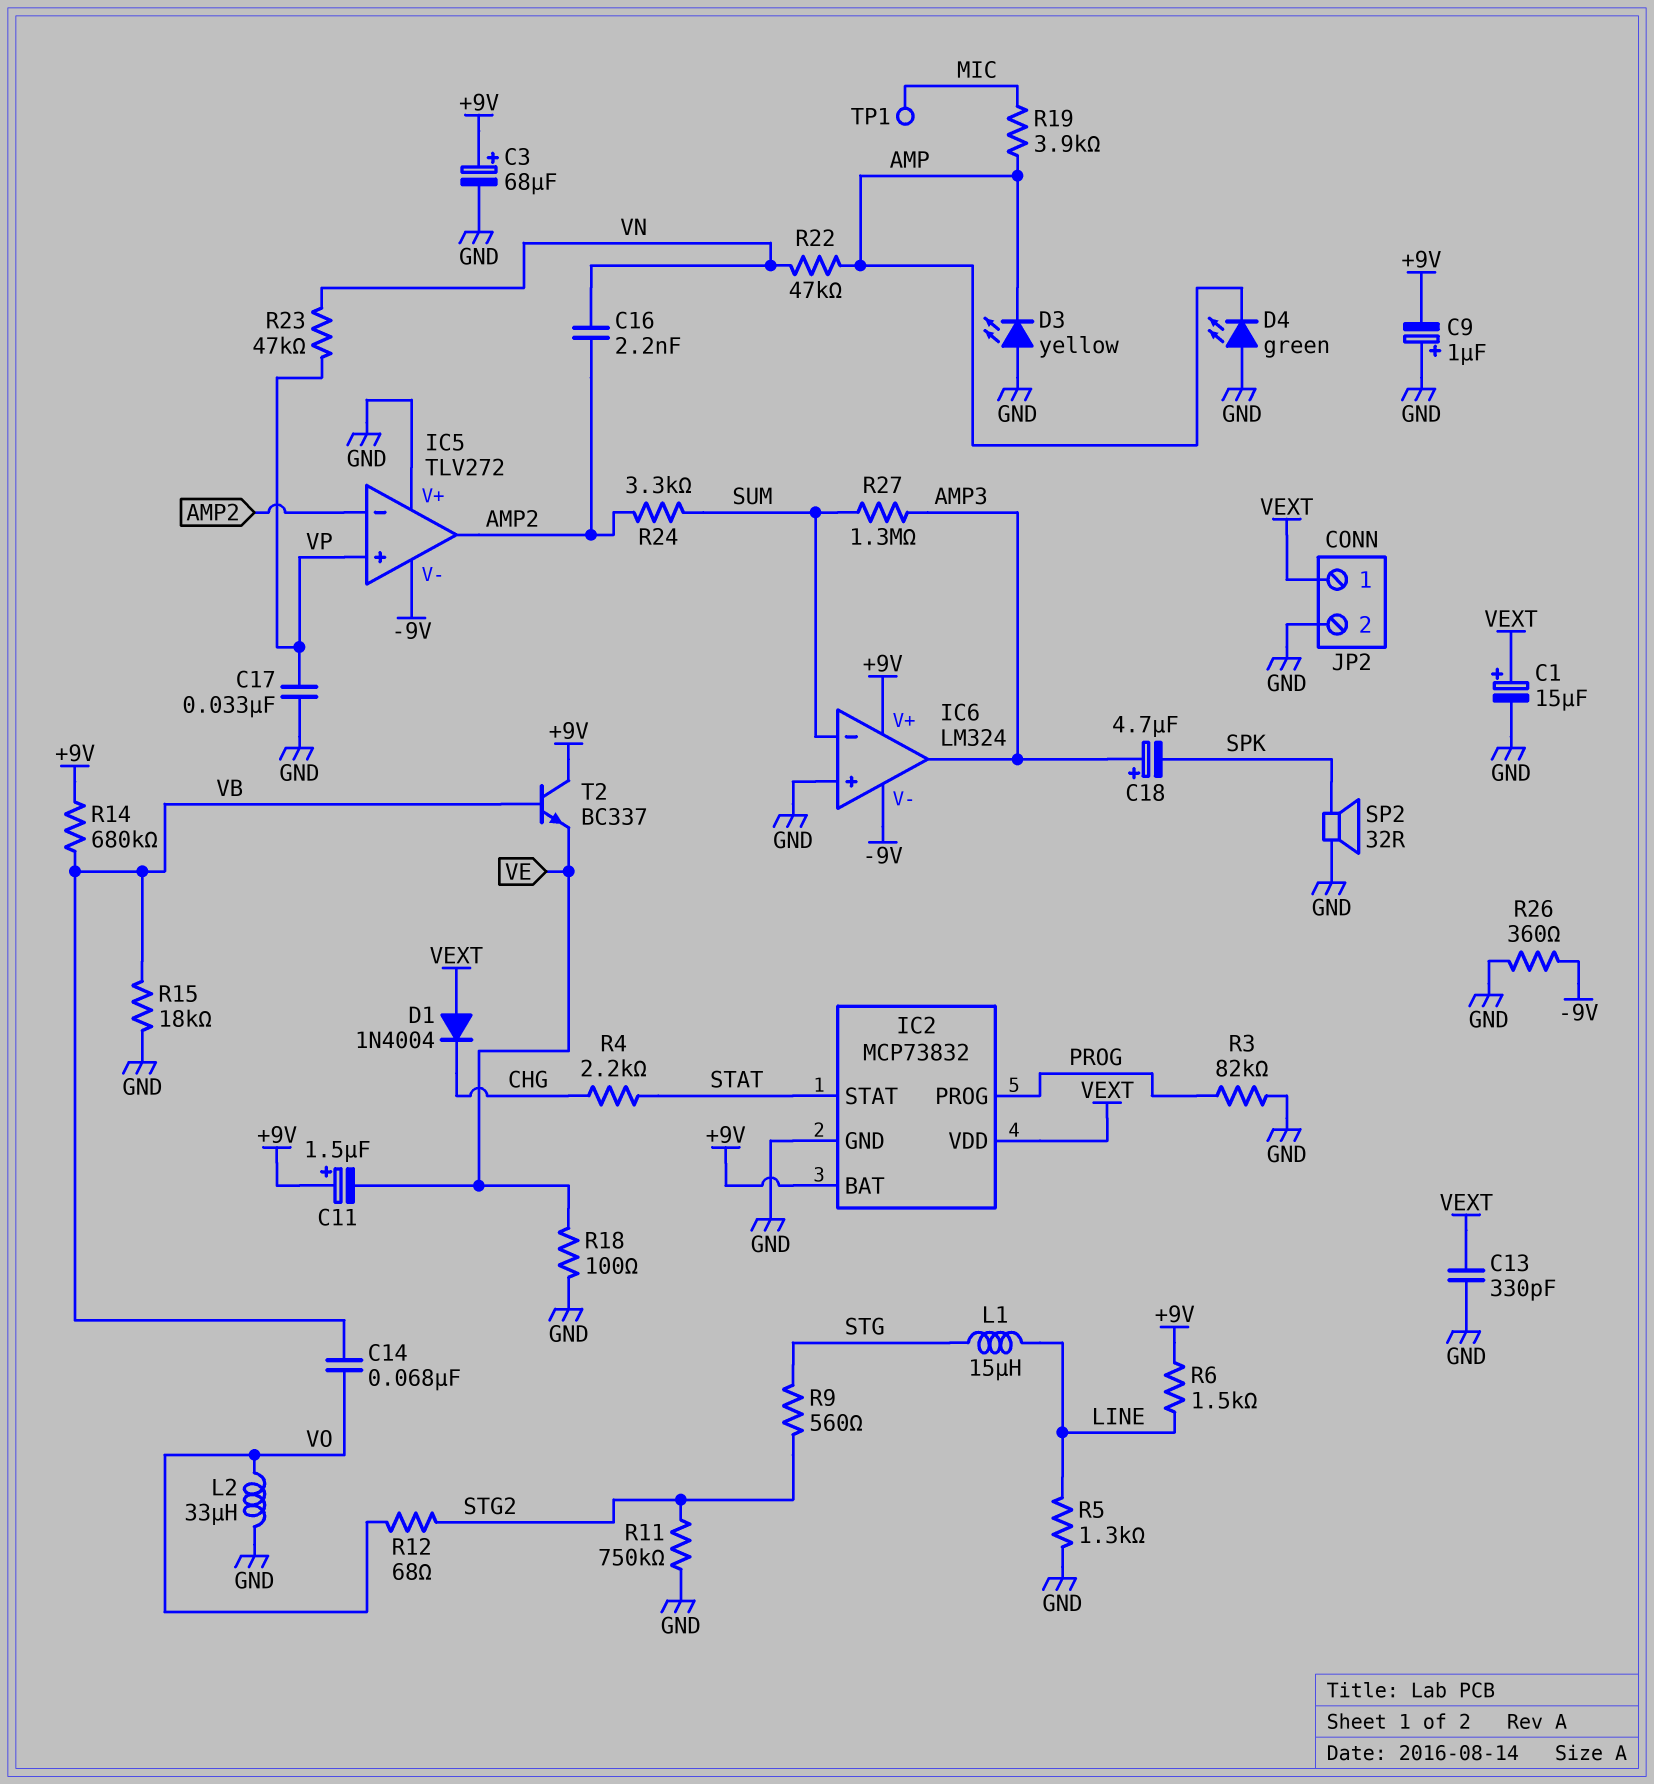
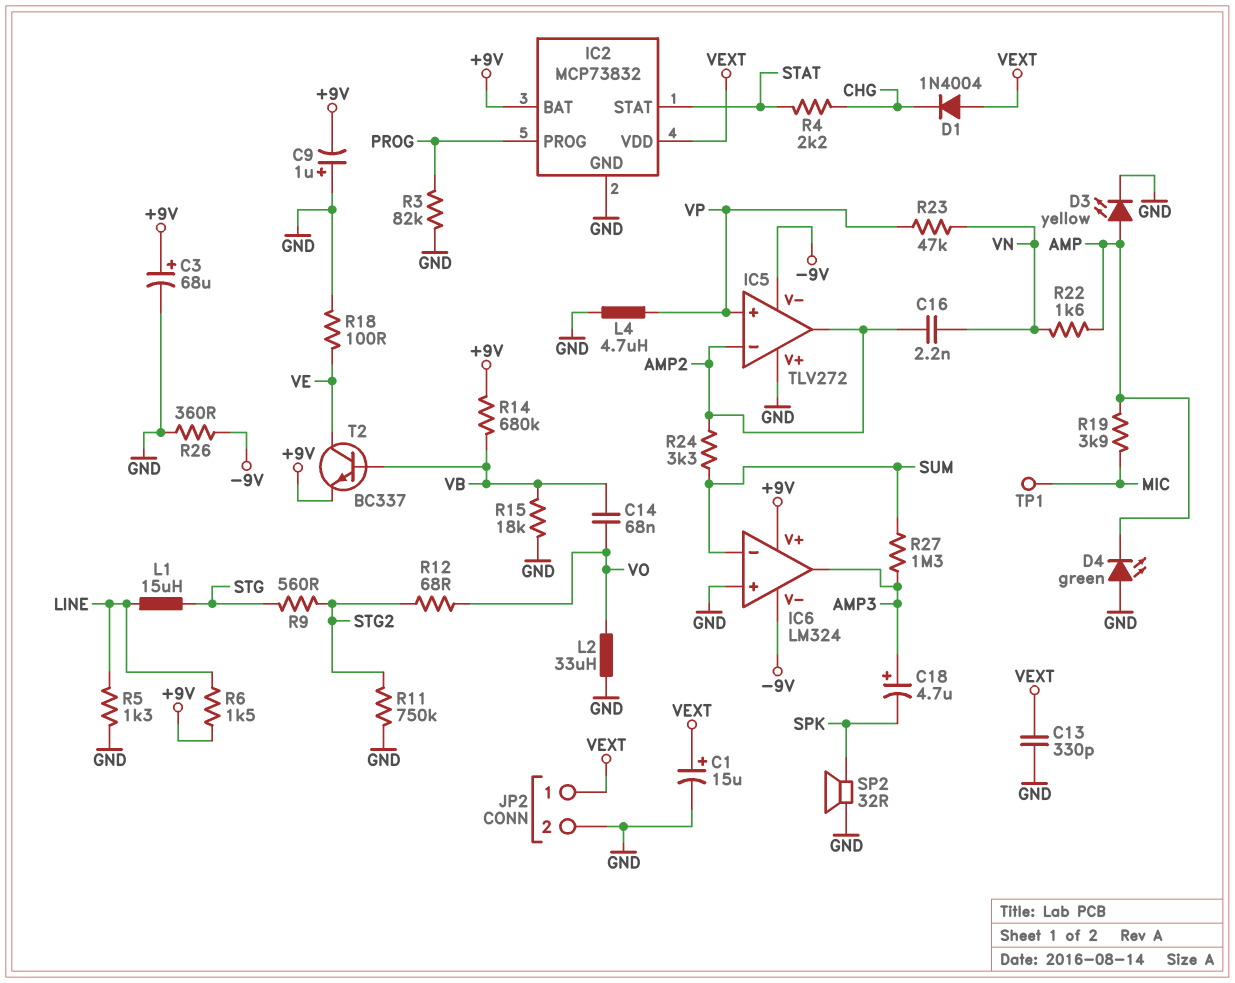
C11: 1.5uF (plus +9V, minus VE) -> none
C17: 33nF (GND, VP) -> none
D3: LED yellow (A GND, K AMP) -> LED yellow (A AMP, K GND)
L4: none -> 4.7uH (GND, VP)
R22: 47k (AMP, VN) -> 1.6k (AMP, VN)
T2: NPN BC337 (B VB, C +9V, E VE) -> NPN BC337 (B VB, C VE, E +9V)

